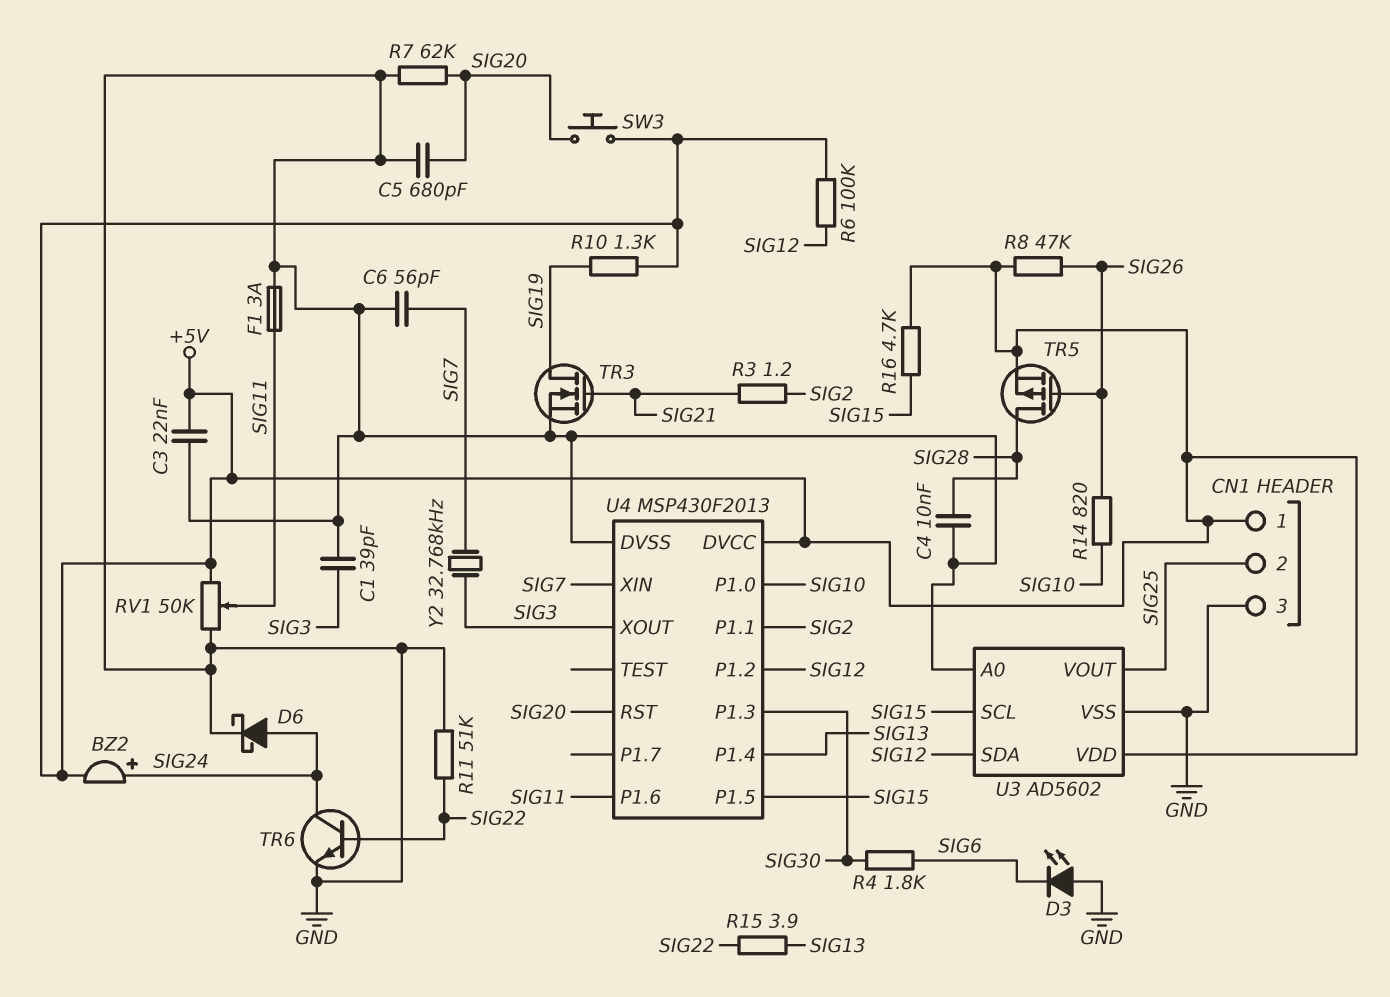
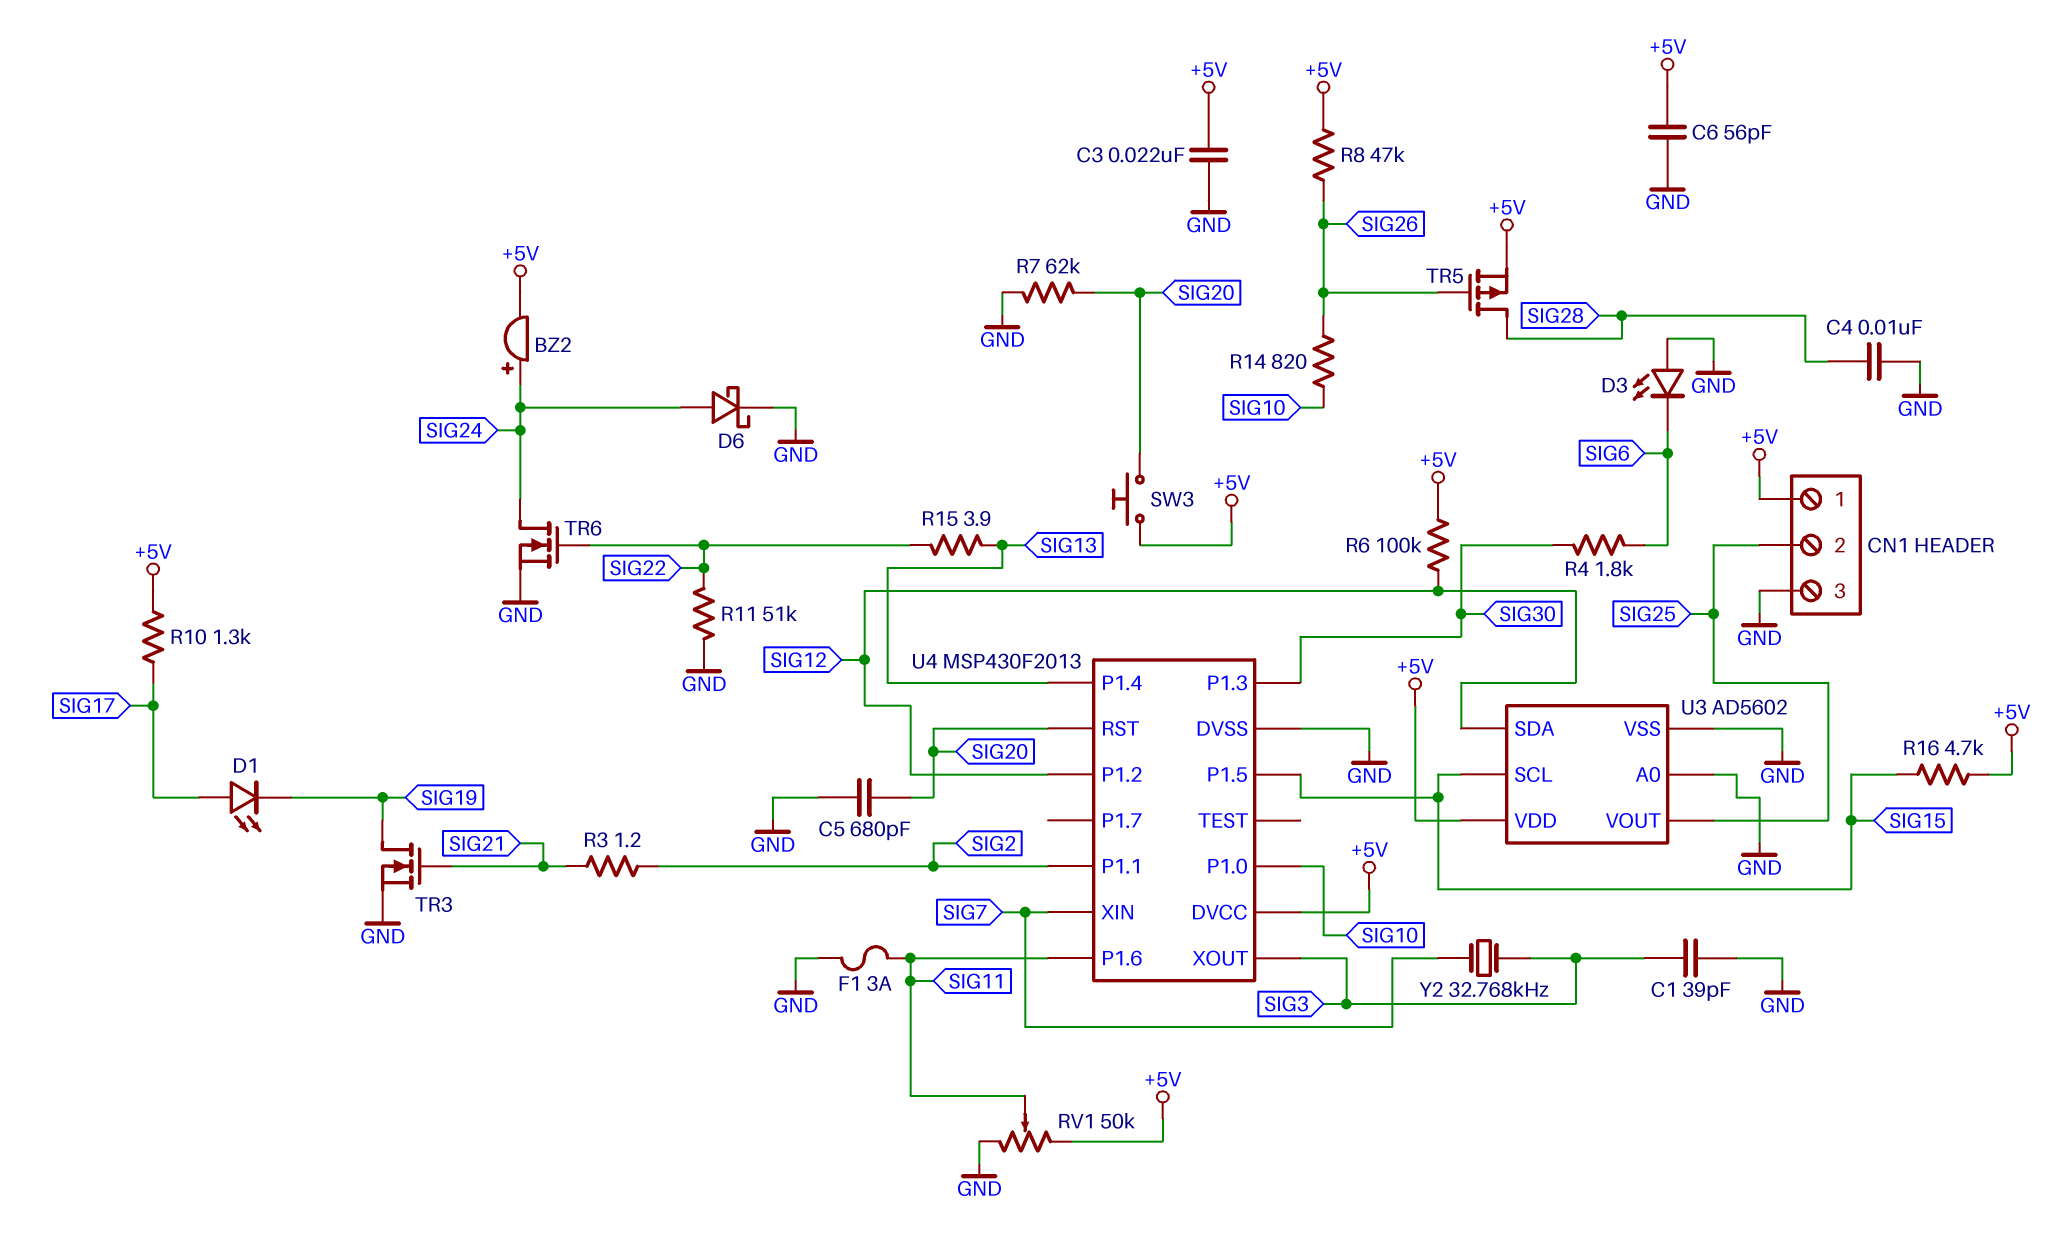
C6: 56pF (GND, SIG7) -> 56pF (+5V, GND)
D1: none -> LED (A SIG17, K SIG19)
R10: 1.3k (+5V, SIG19) -> 1.3k (+5V, SIG17)
TR6: NPN (B SIG22, C SIG24, E GND) -> NMOS (G SIG22, D SIG24, S GND)

